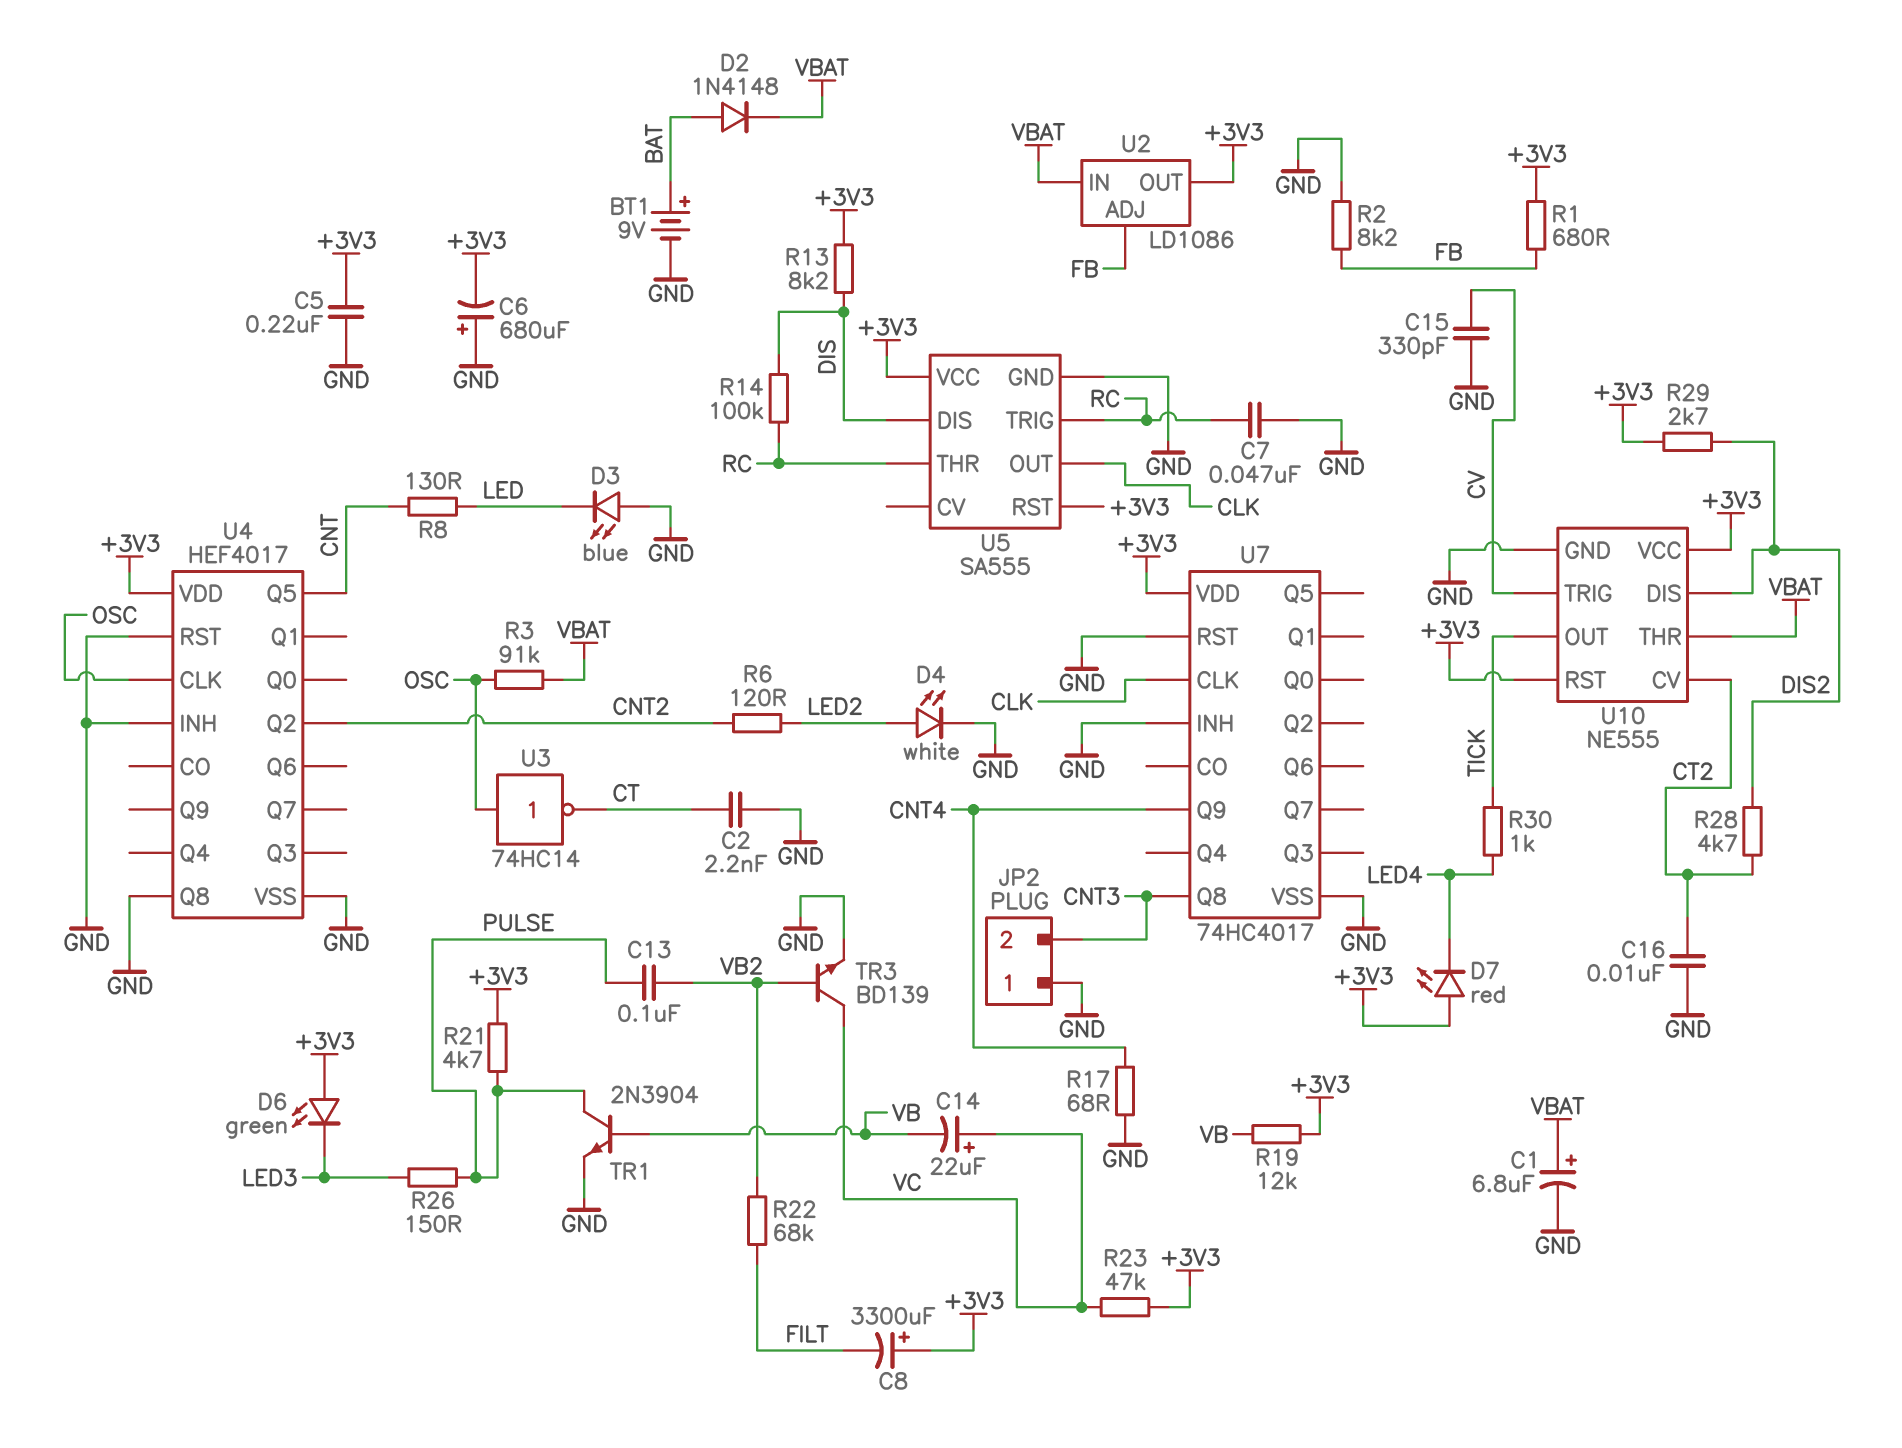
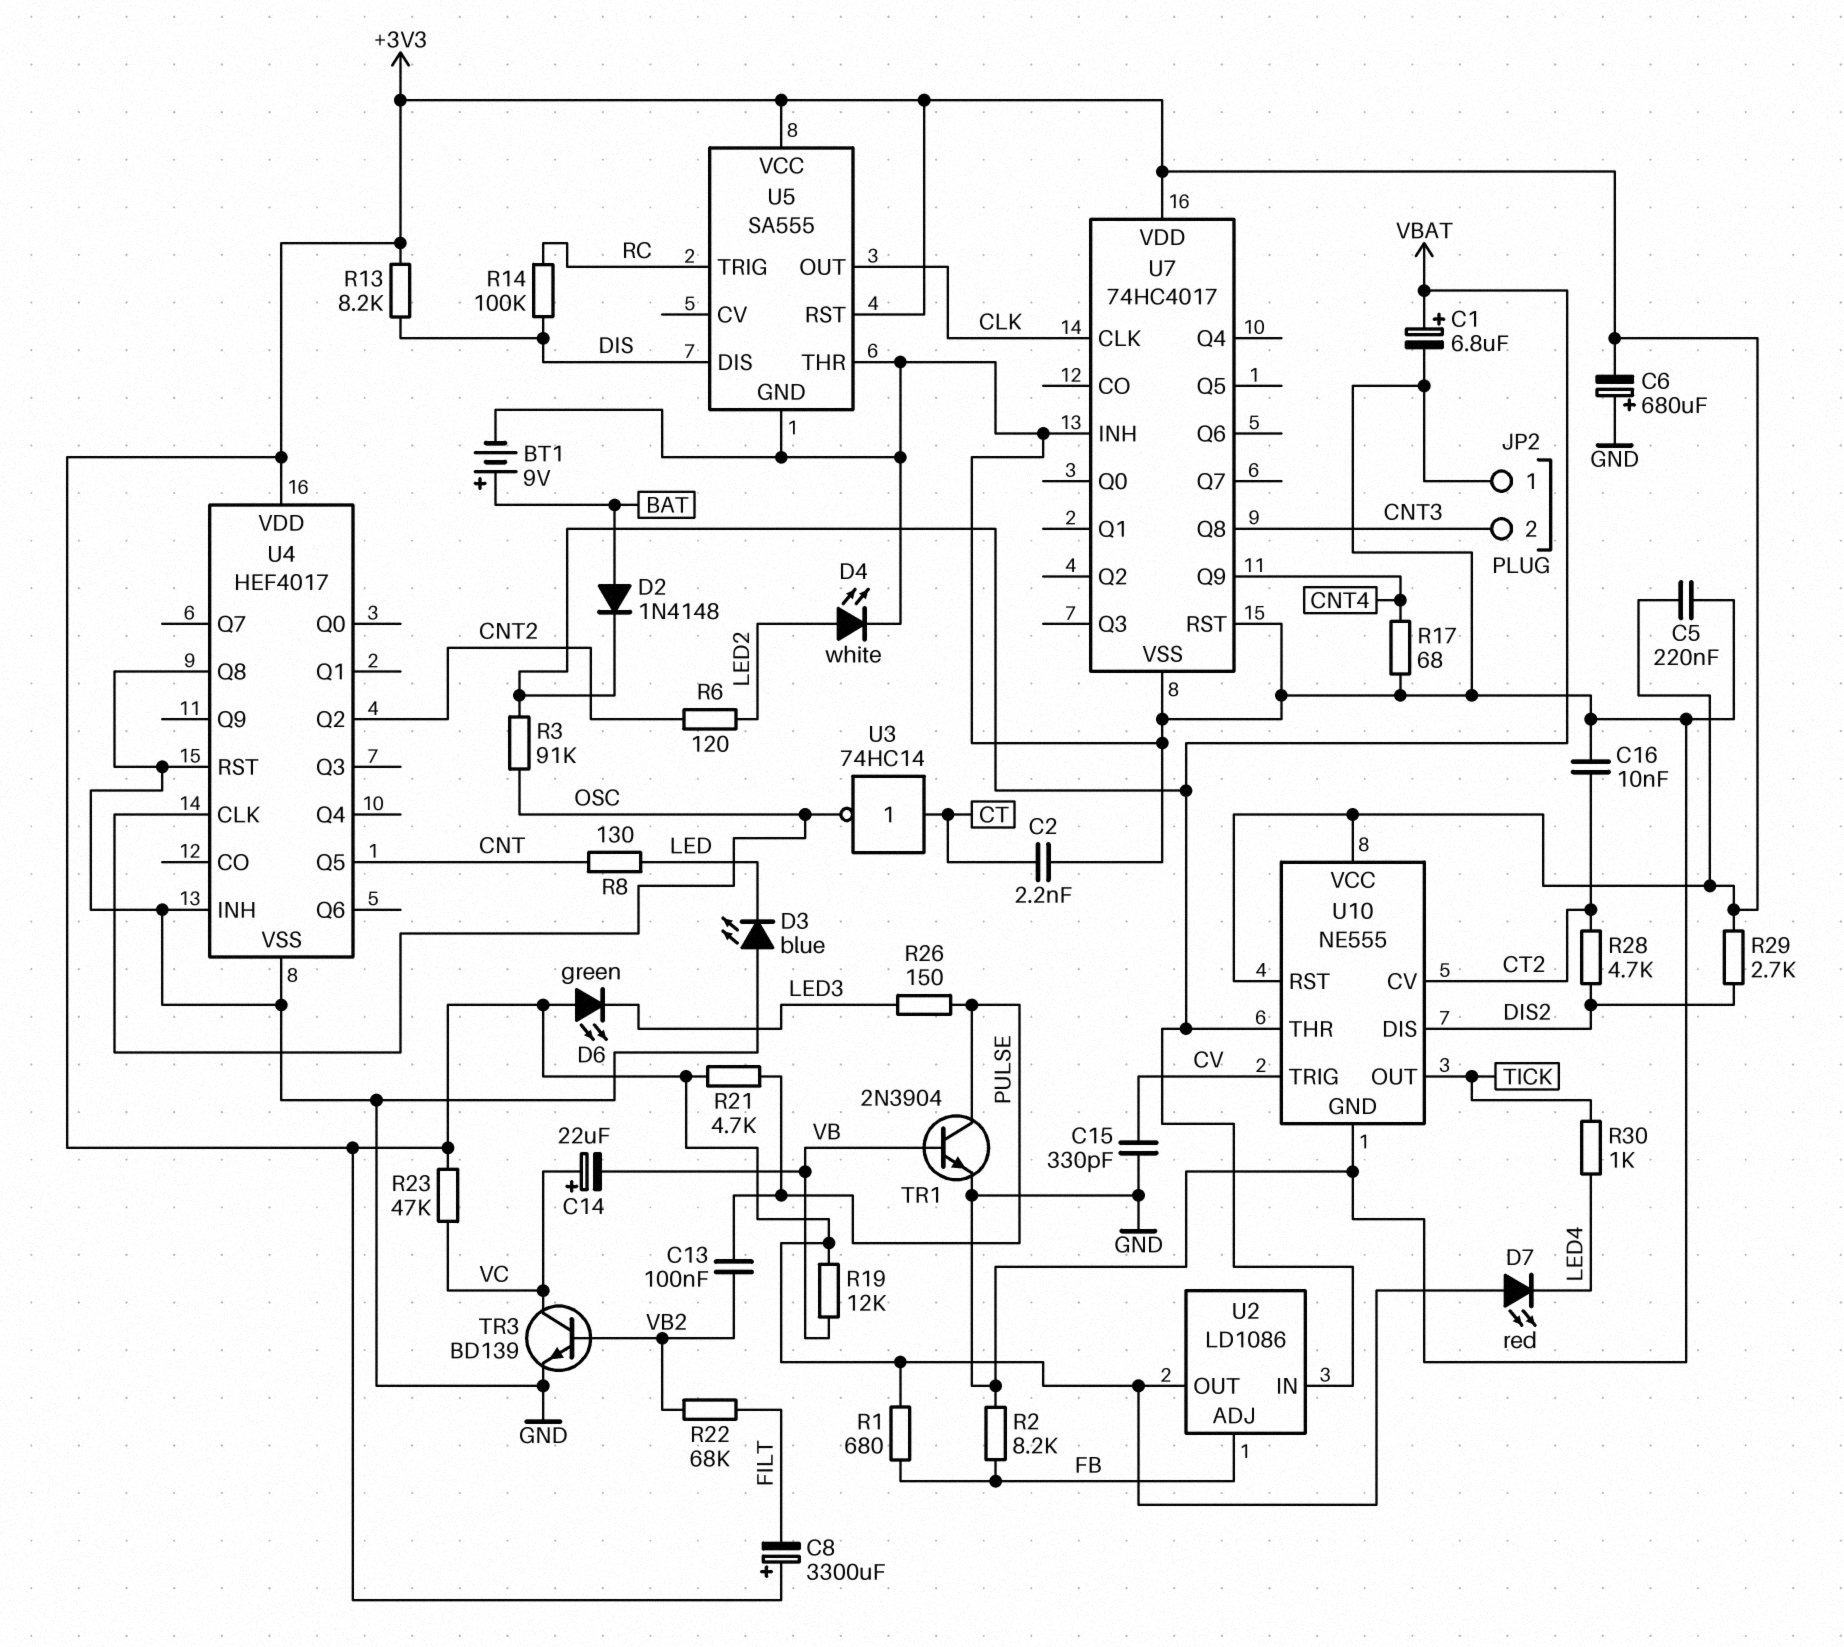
C7: 47nF (GND, RC) -> none
U3: NOT 74HC14 (in OSC, out CT) -> NOT 74HC14 (in CT, out OSC)
U5 pin THR: RC -> GND

